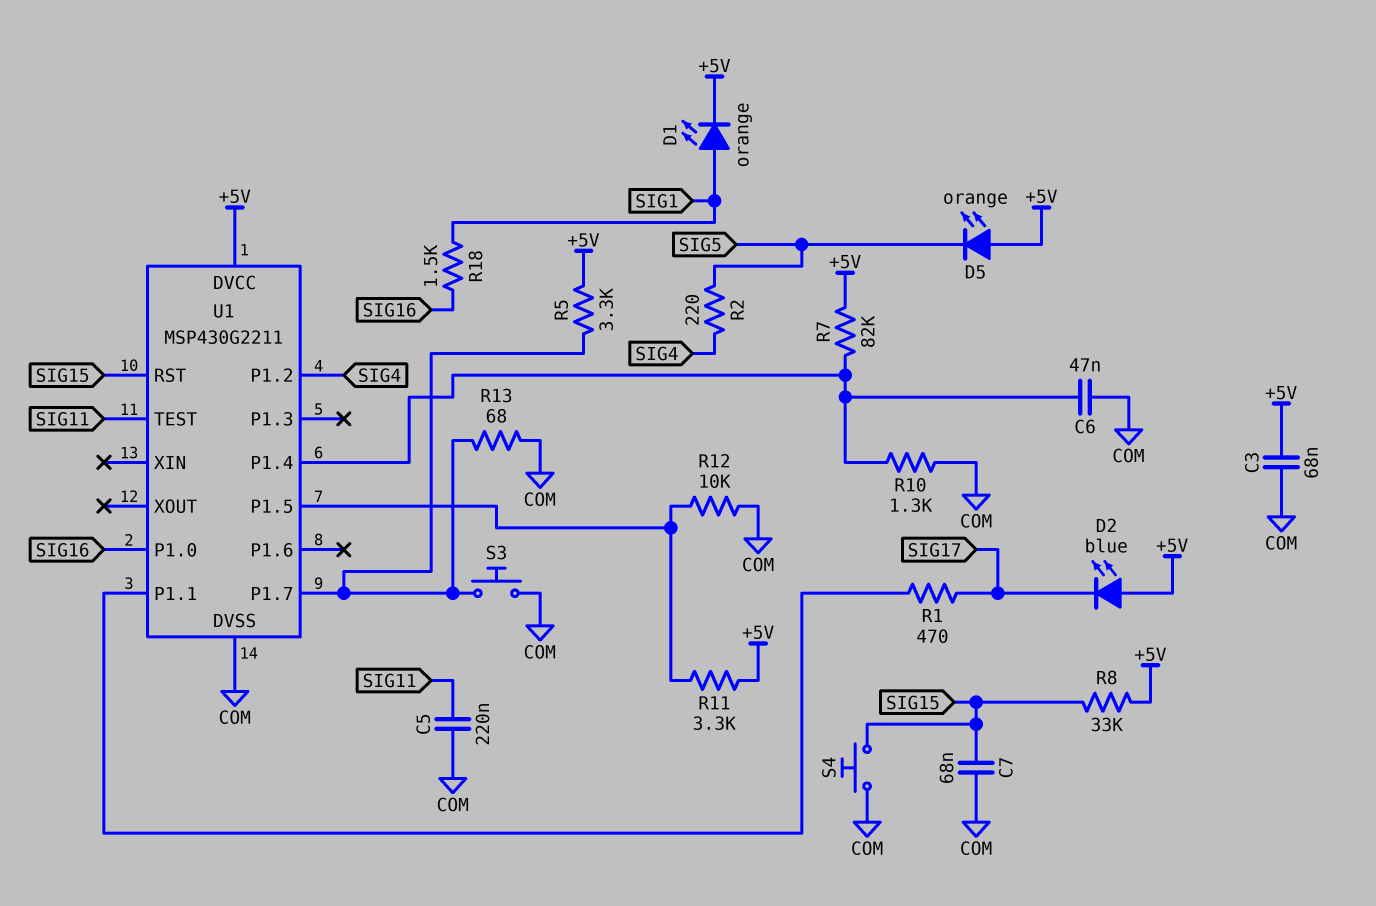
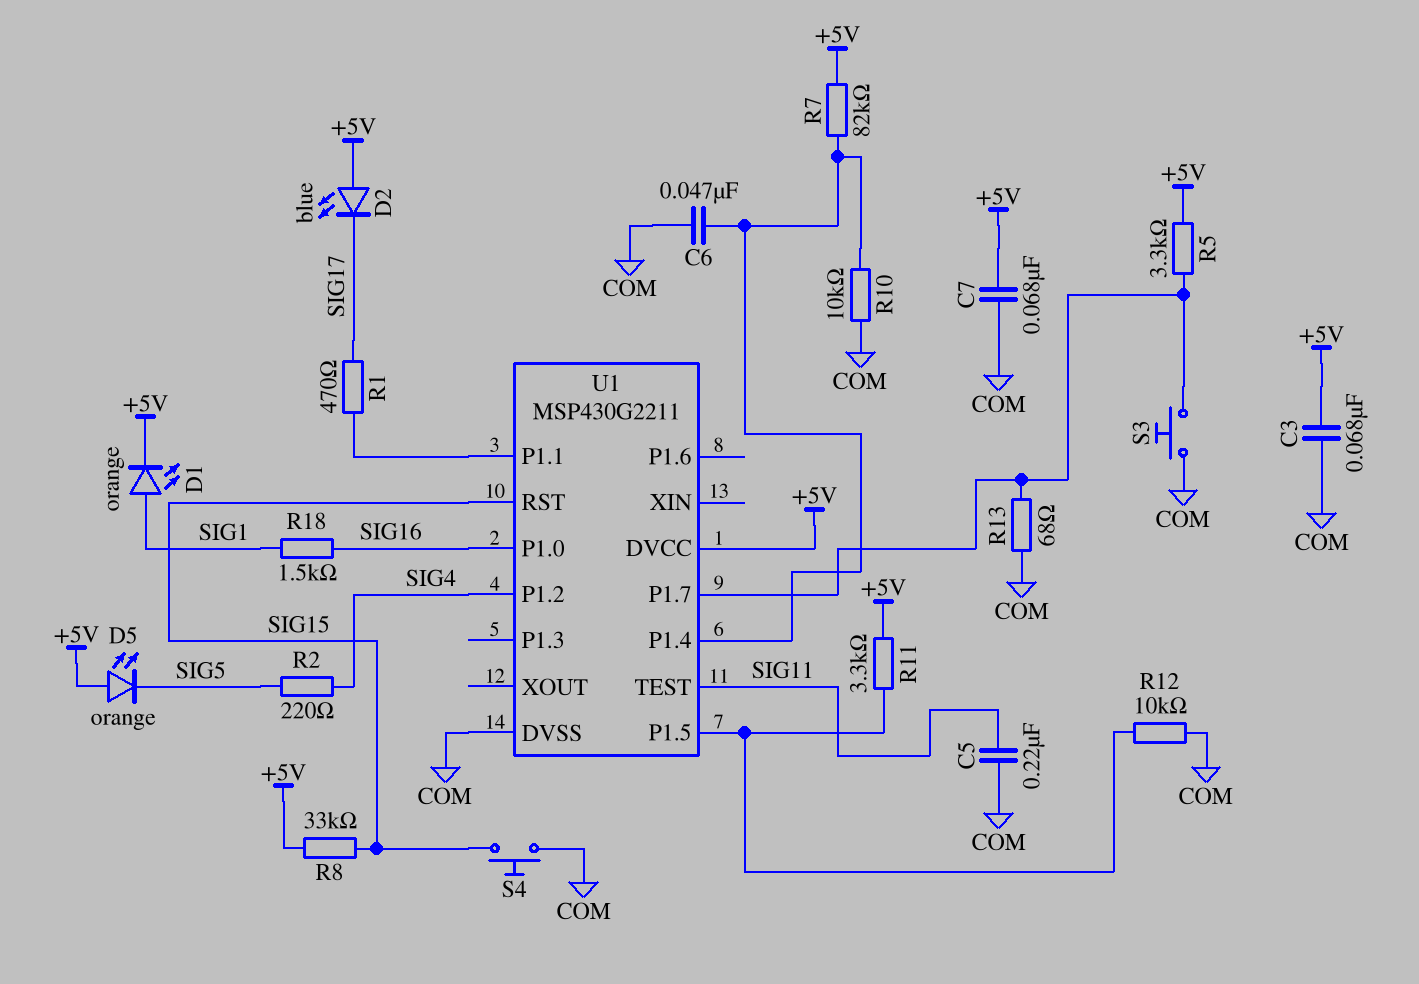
C7: 68nF (COM, SIG15) -> 68nF (+5V, COM)
R10: 1.3k (COM, U1/P1.4) -> 10k (COM, U1/P1.4)

